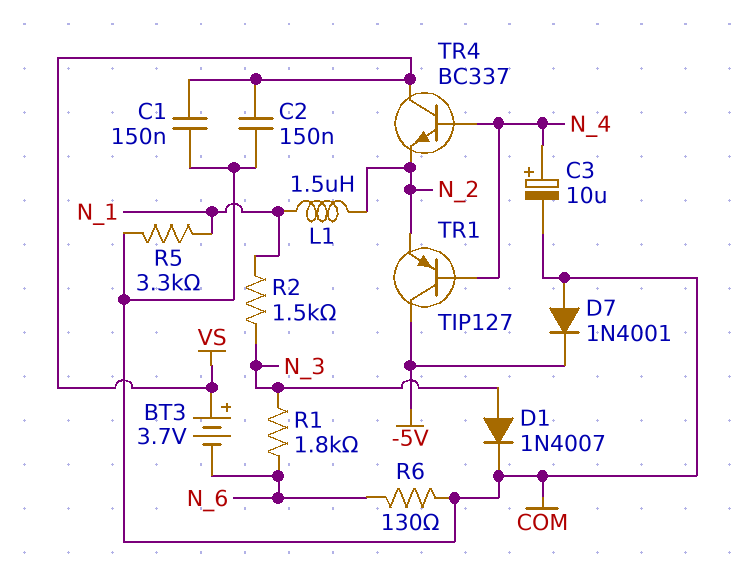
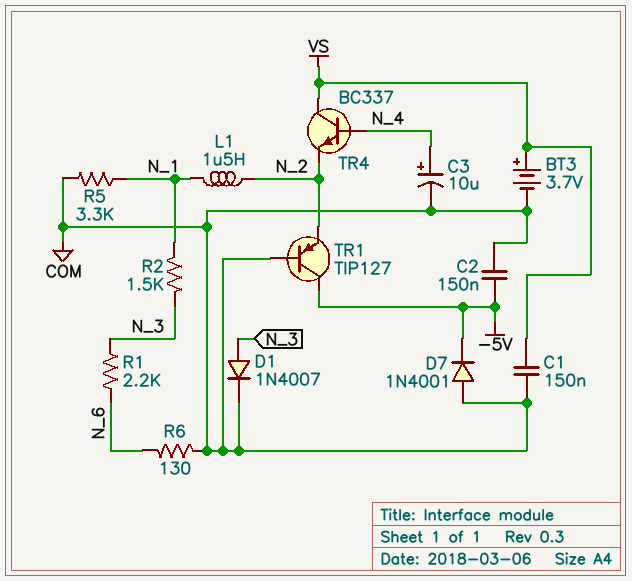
BT3: 3.7V (plus VS, minus N_6) -> 3.7V (plus VS, minus COM)
C2: 150nF (COM, VS) -> 150nF (-5V, COM)
R1: 1.8k (N_3, N_6) -> 2.2k (N_3, N_6)
TR1: PNP TIP127 (B N_4, C -5V, E N_2) -> PNP TIP127 (B COM, C -5V, E N_2)

